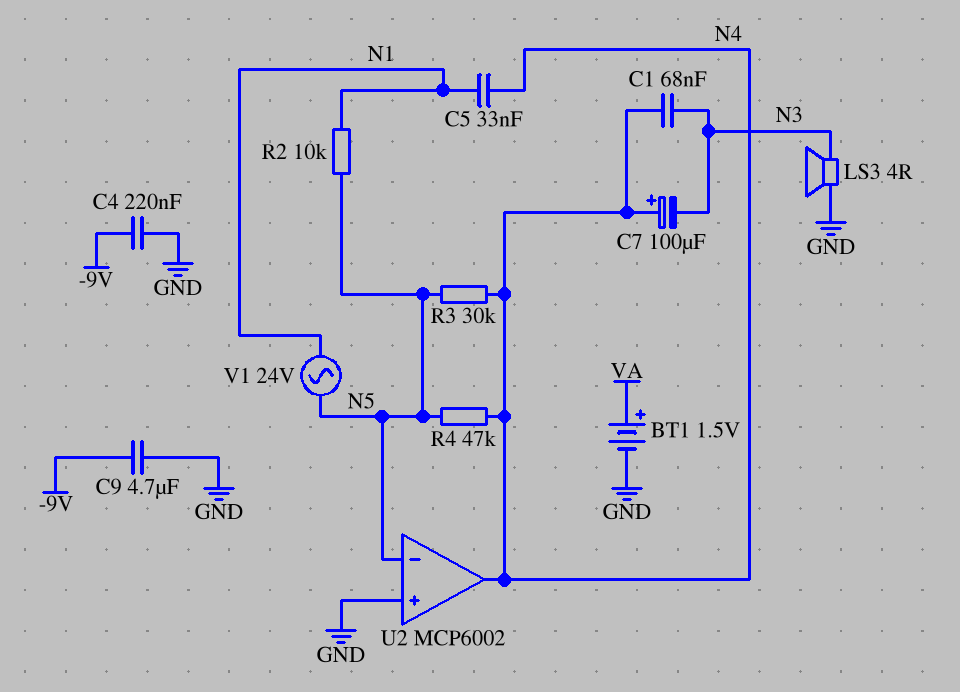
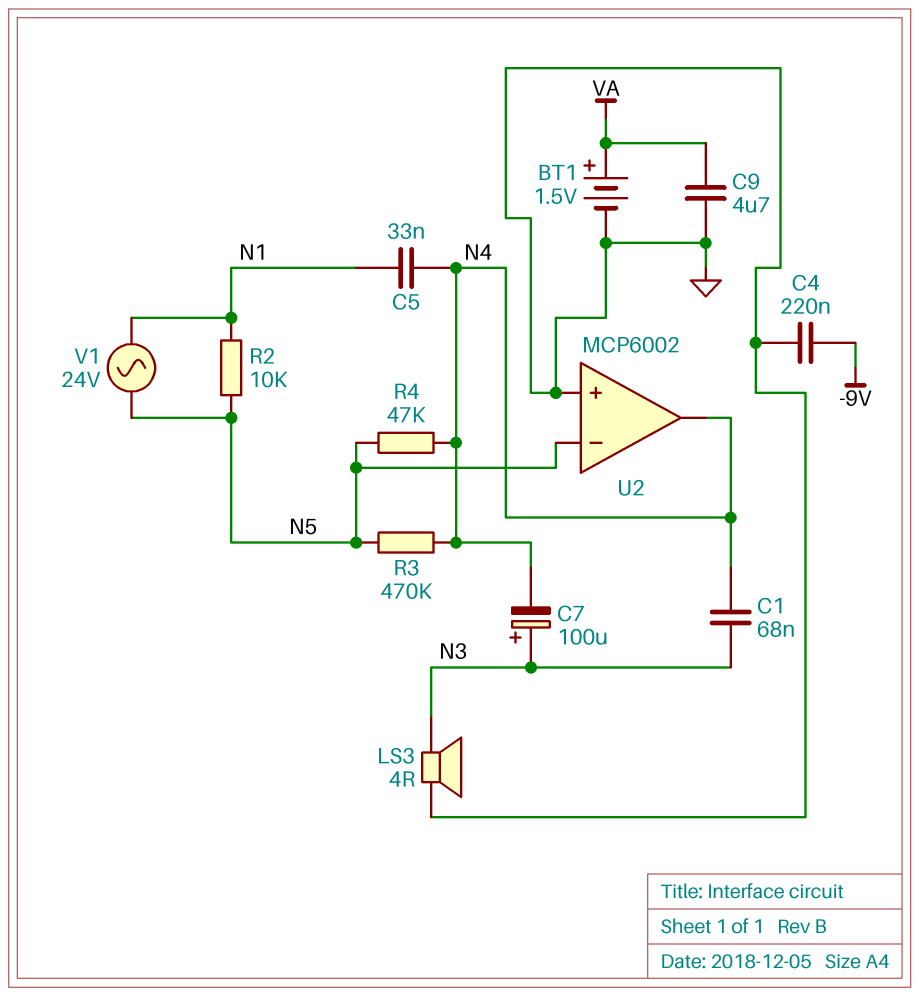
C7: 100uF (plus N4, minus N3) -> 100uF (plus N3, minus N4)
C9: 4.7uF (-9V, GND) -> 4.7uF (GND, VA)
R3: 30k (N4, N5) -> 470k (N4, N5)

